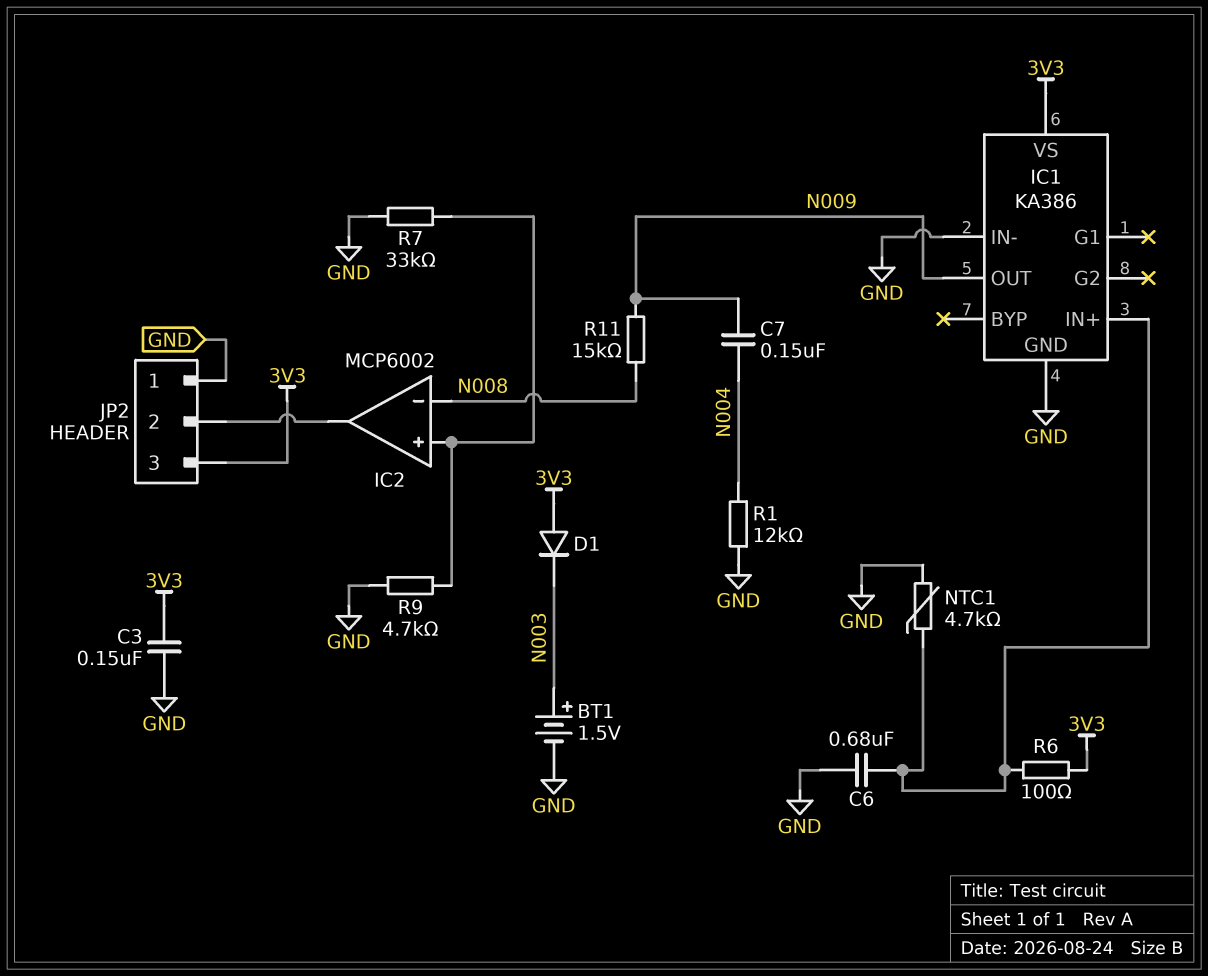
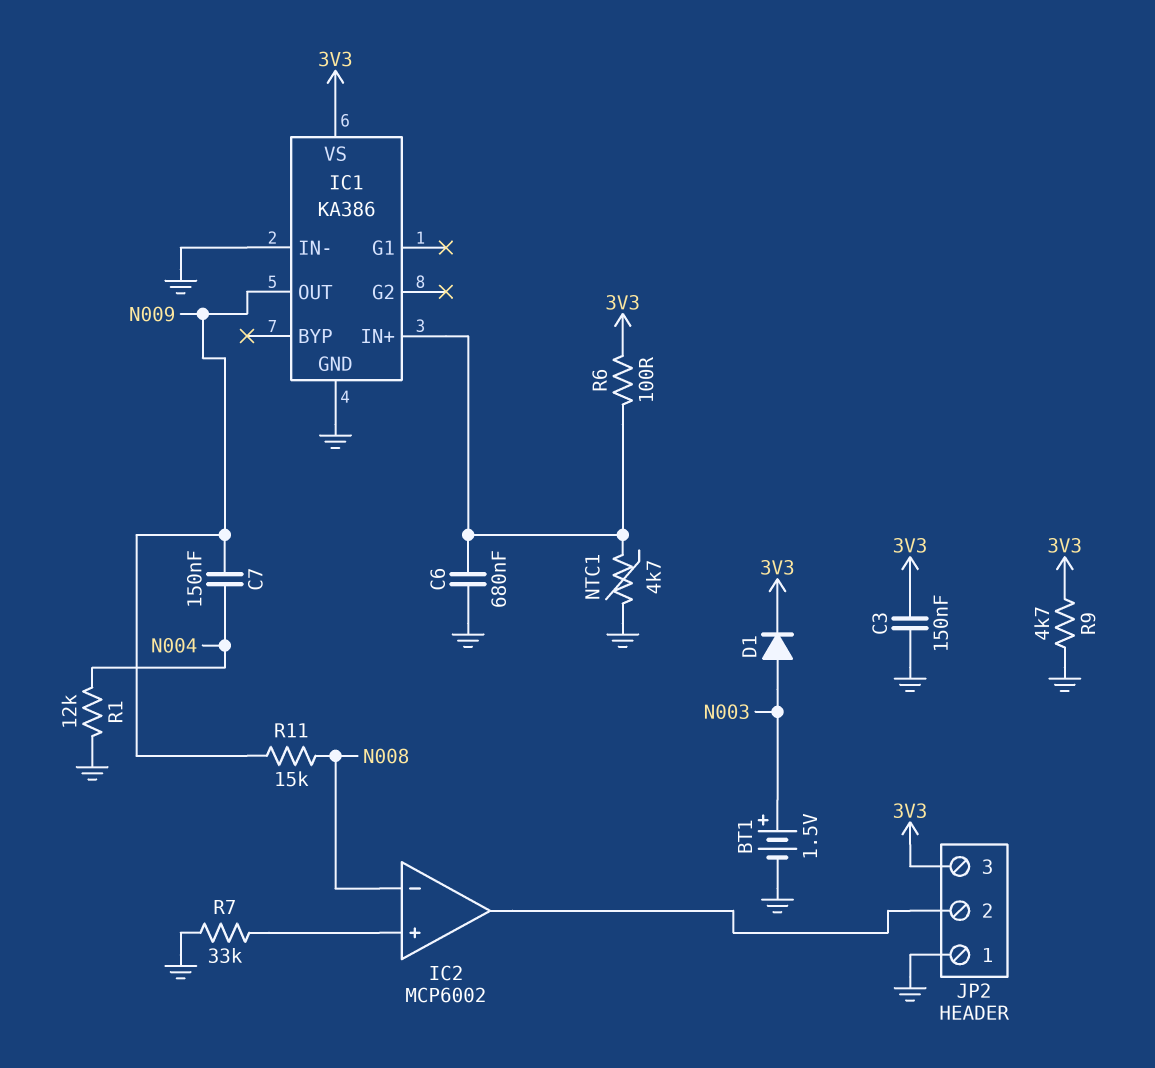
D1: diode (A 3V3, K N003) -> diode (A N003, K 3V3)
R9: 4.7k (GND, IC2/in+) -> 4.7k (3V3, GND)

